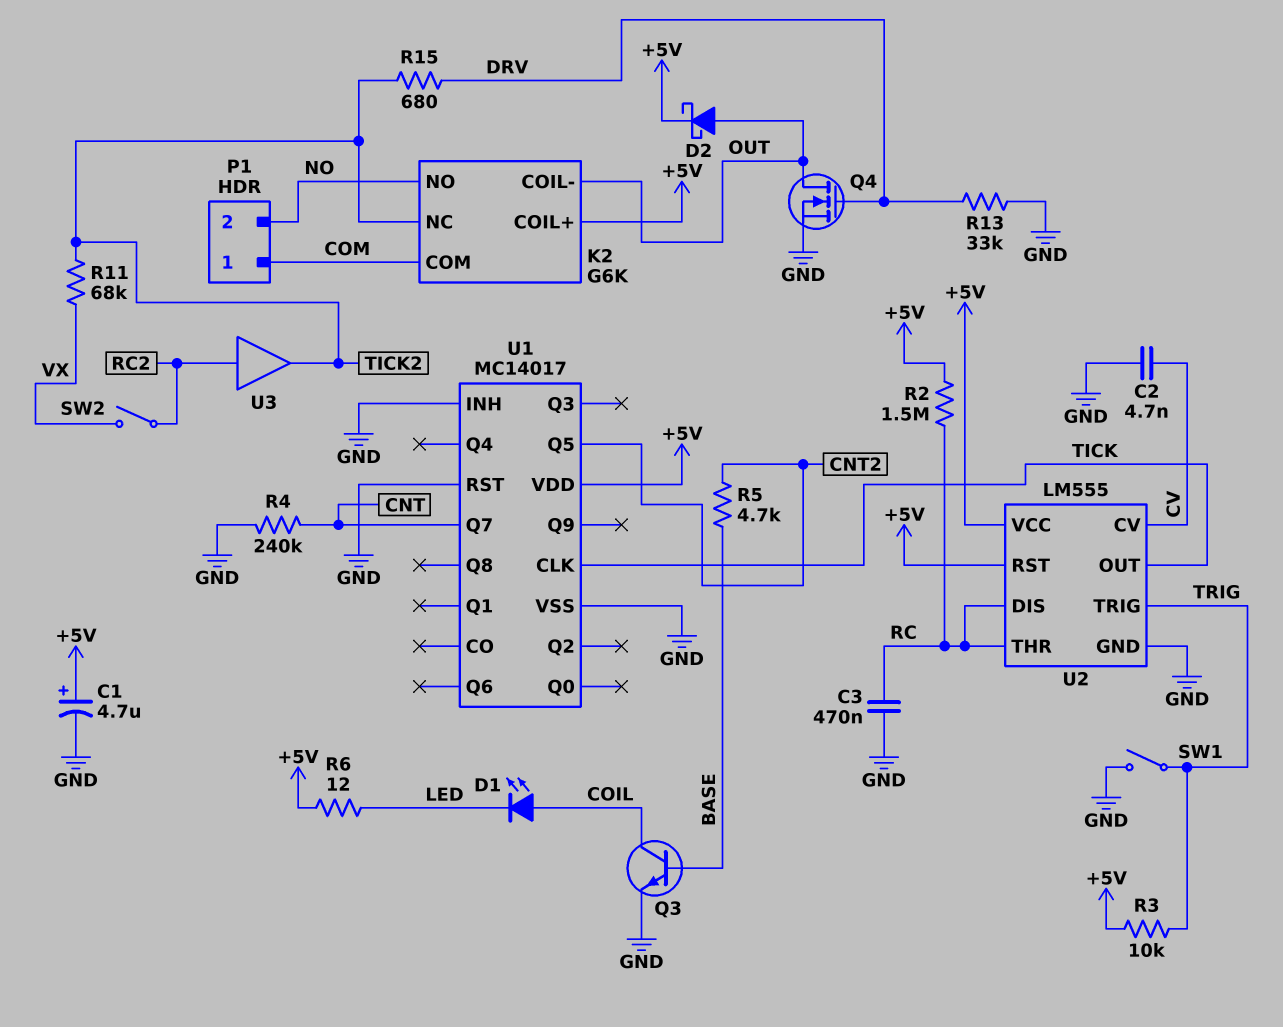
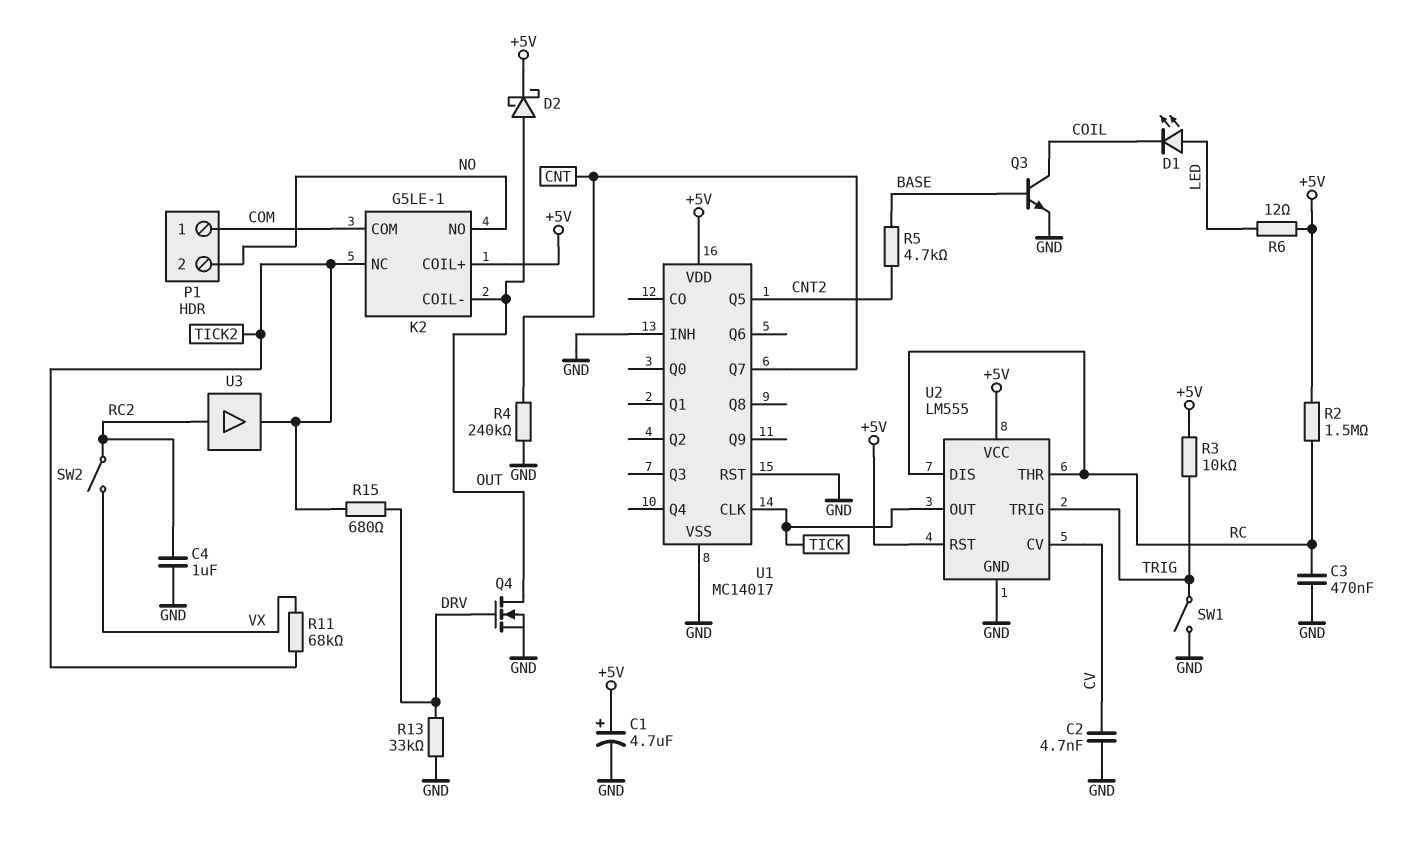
C4: none -> 1uF (GND, RC2)
D1: LED (A COIL, K LED) -> LED (A LED, K COIL)
K2: G6K -> G5LE-1

